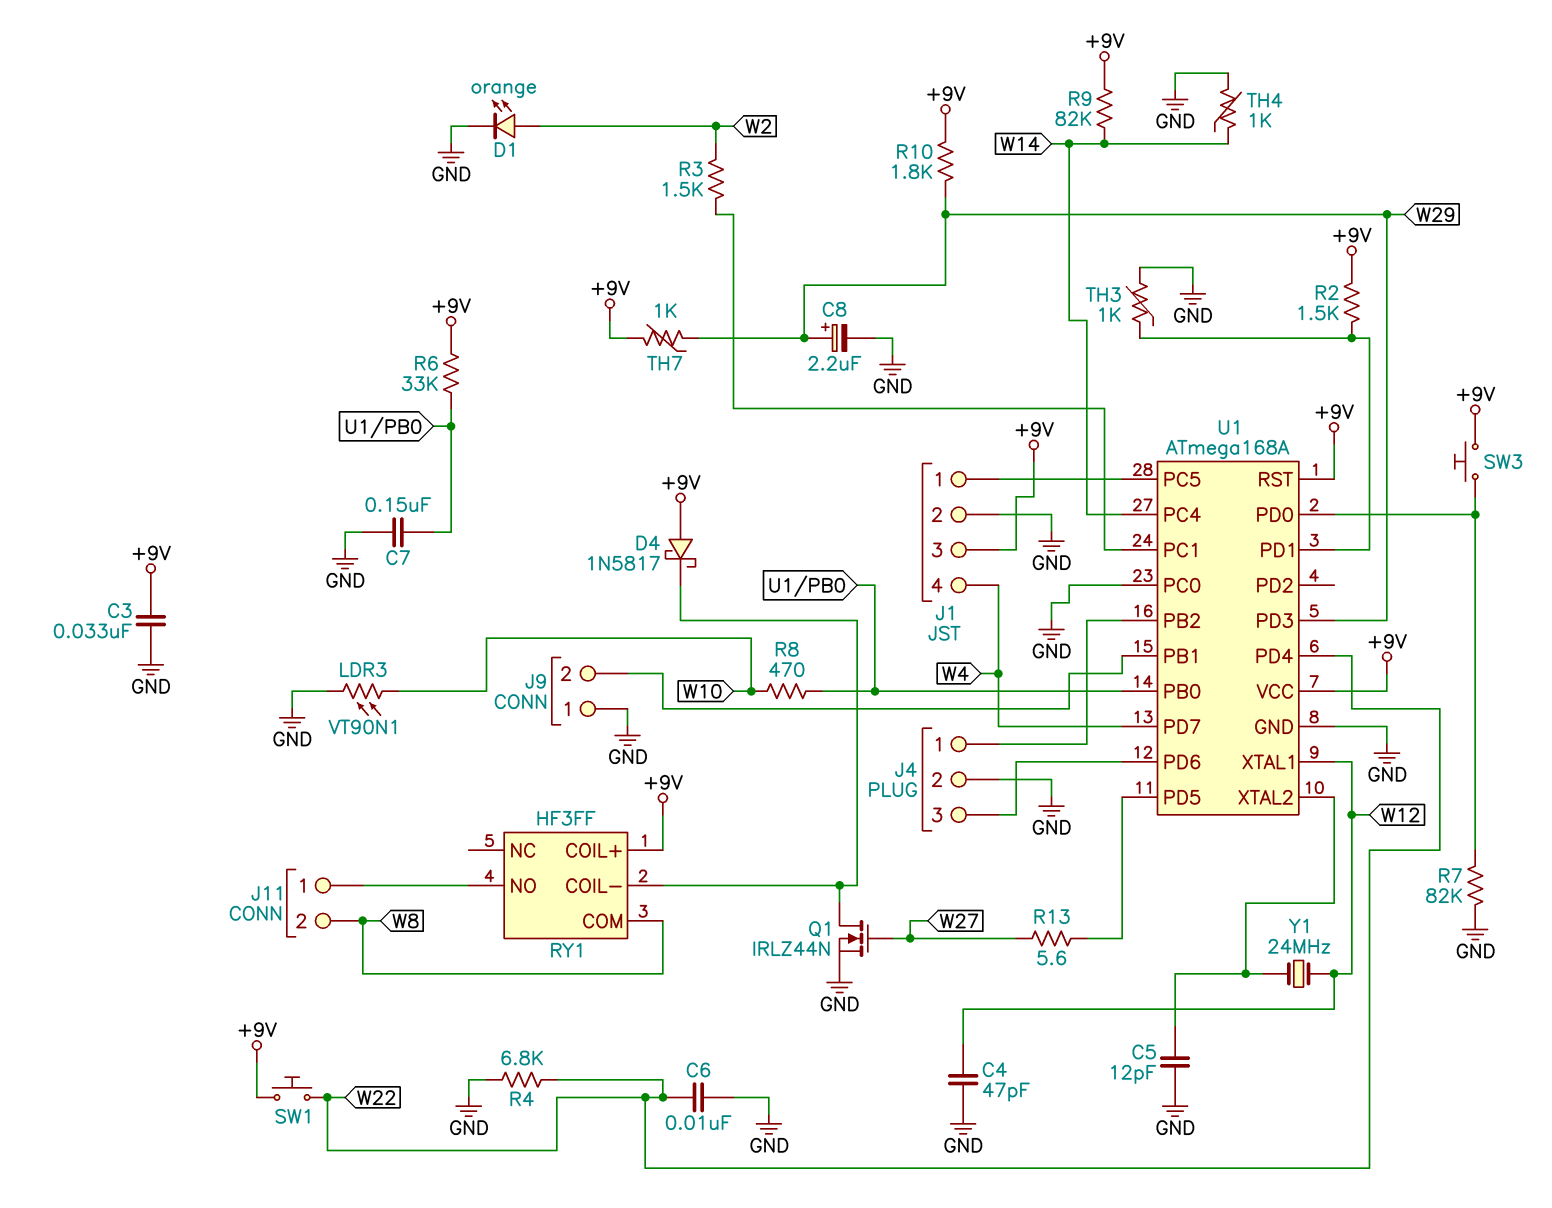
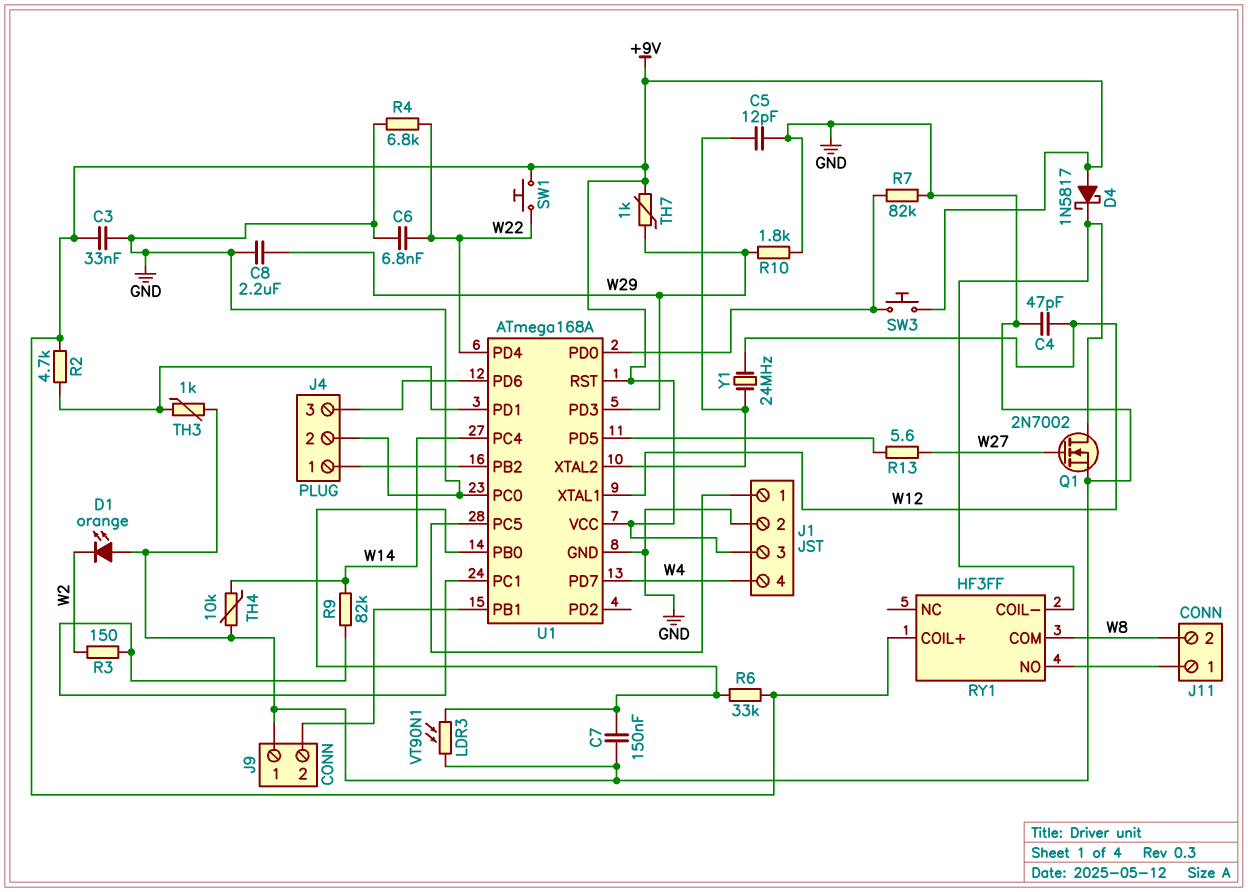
C6: 10nF (GND, W22) -> 6.8nF (GND, W22)
C8: 2.2uF (plus W29, minus GND) -> 2.2uF (GND, W29)
D1: LED orange (A W2, K GND) -> LED orange (A GND, K W2)
LDR3: VT90N1 (GND, W10) -> VT90N1 (GND, U1/PB0)
Q1: NMOS IRLZ44N (G W27, D RY1/COIL-, S GND) -> NMOS 2N7002 (G W27, D RY1/COIL-, S GND)
R2: 1.5k (+9V, U1/PD1) -> 4.7k (+9V, U1/PD1)
R3: 1.5k (U1/PC1, W2) -> 150 (U1/PC1, W2)
R8: 470 (U1/PB0, W10) -> none
R9: 82k (+9V, W14) -> 82k (U1/PC1, W14)
R10: 1.8k (+9V, W29) -> 1.8k (GND, W29)
TH4: 1k (GND, W14) -> 10k (GND, W14)

